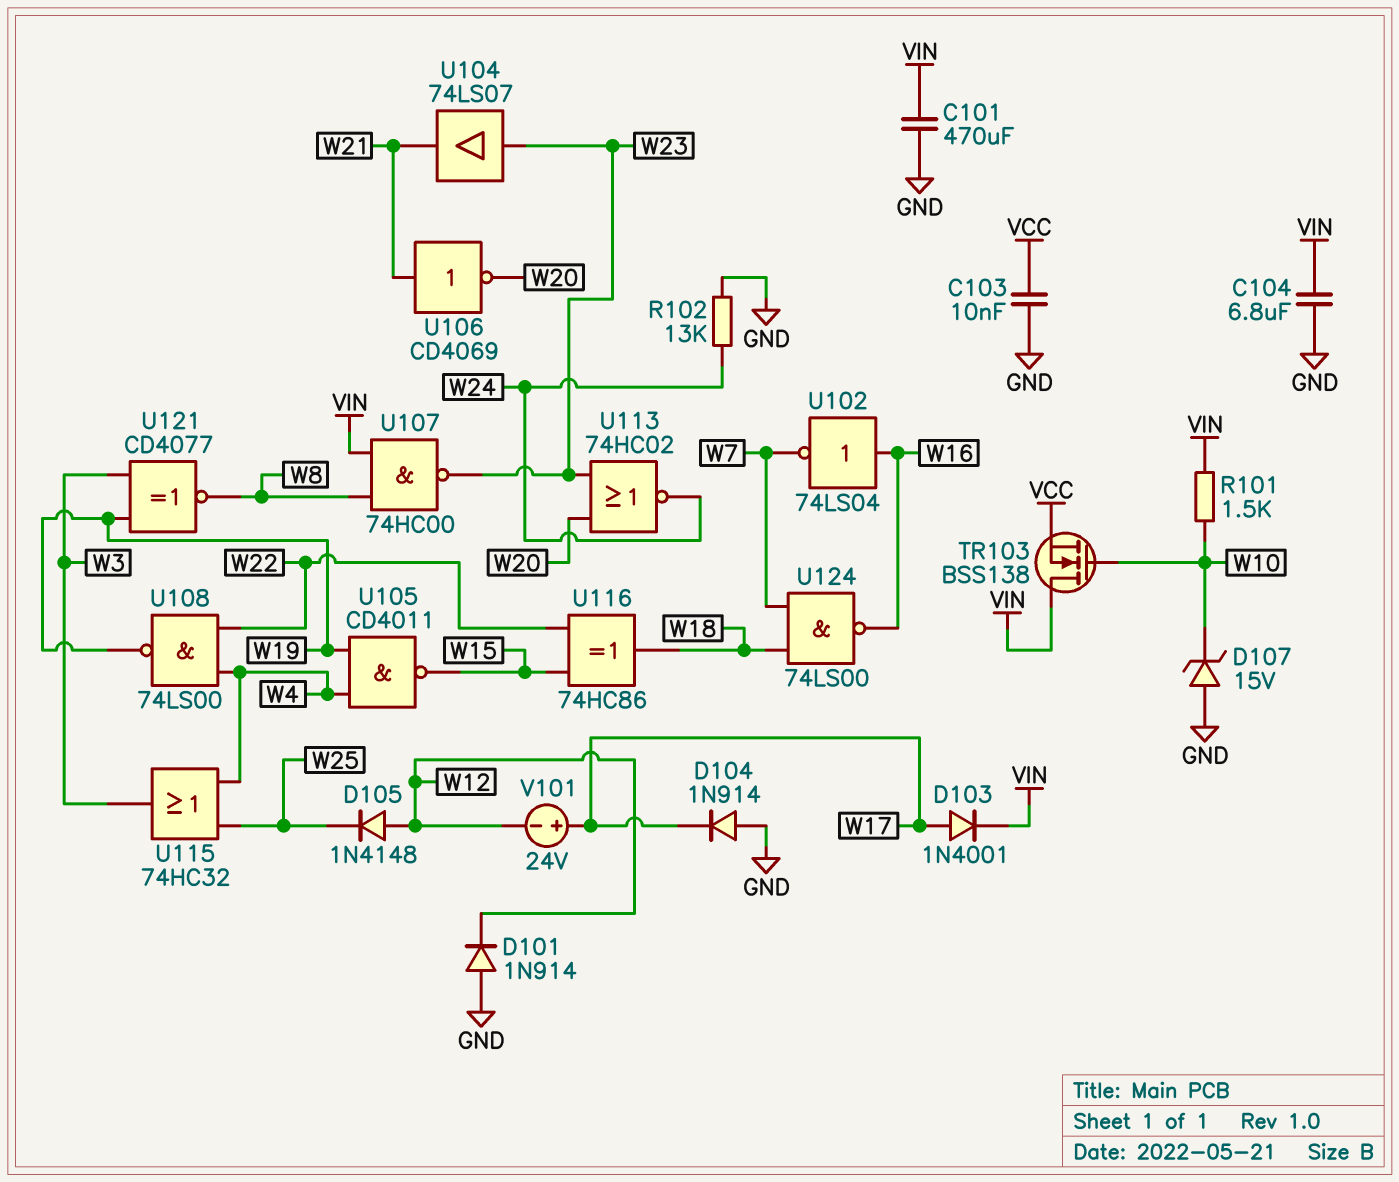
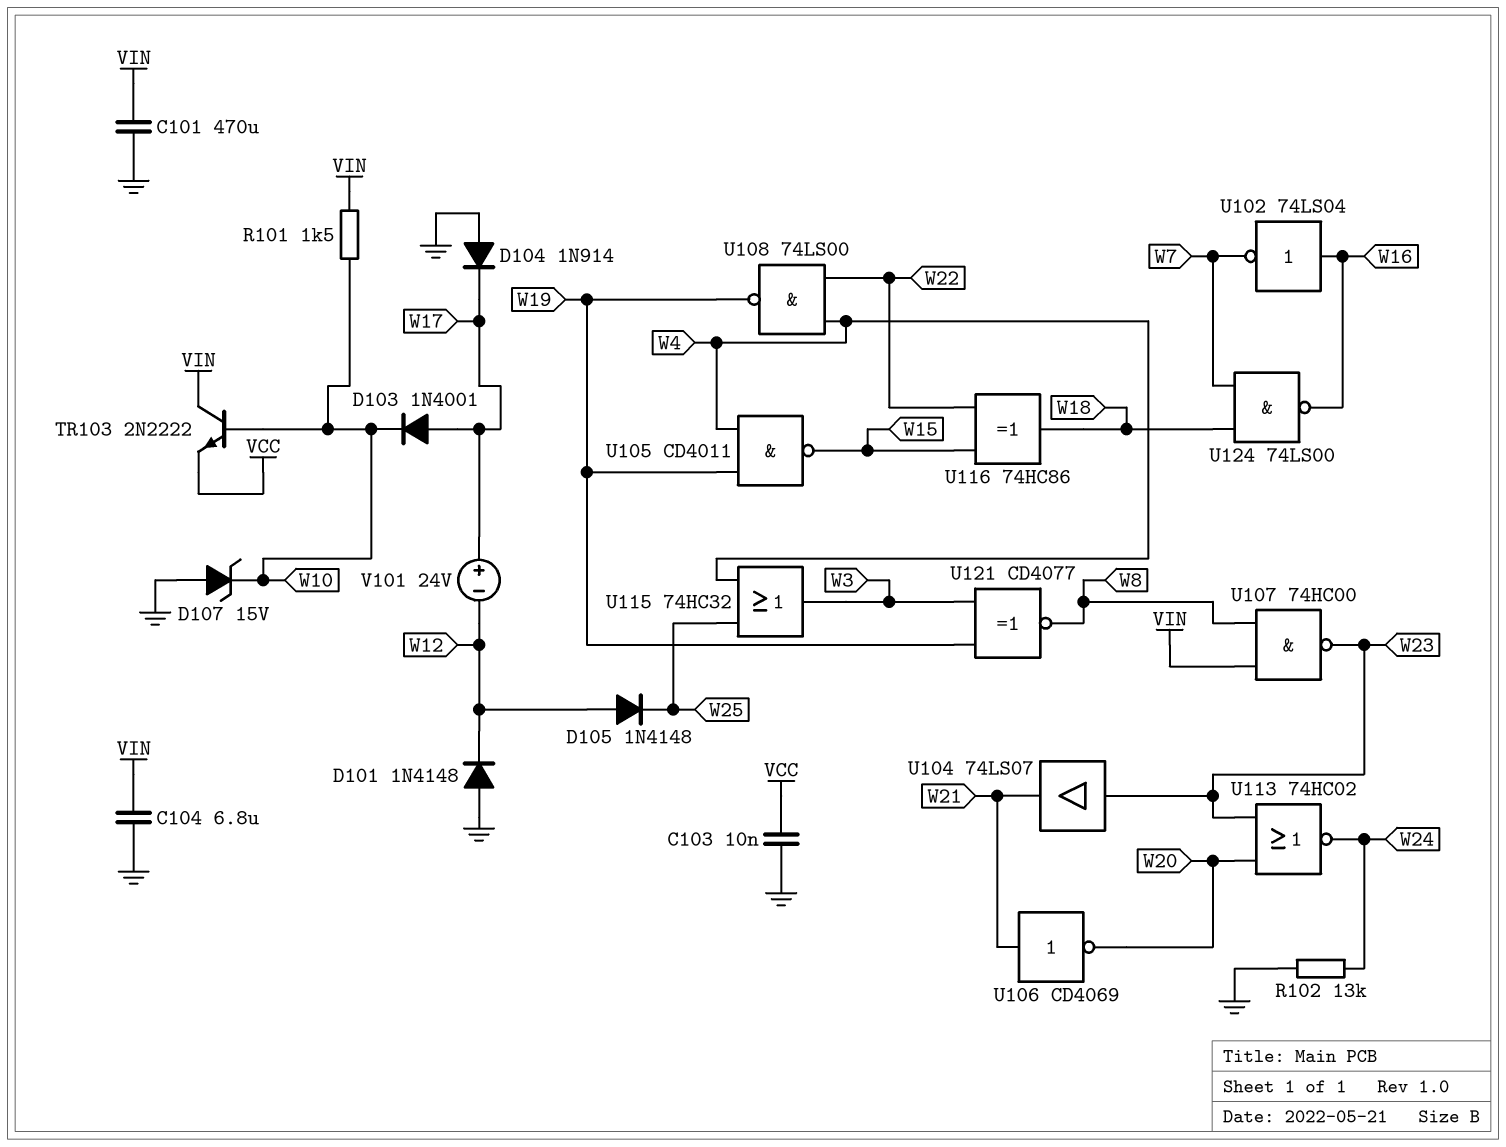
D101: diode 1N914 (A GND, K W12) -> diode 1N4148 (A GND, K W12)
D103: diode 1N4001 (A W17, K VIN) -> diode 1N4001 (A W17, K W10)
TR103: NMOS BSS138 (G W10, D VIN, S VCC) -> NPN 2N2222 (B W10, C VIN, E VCC)

